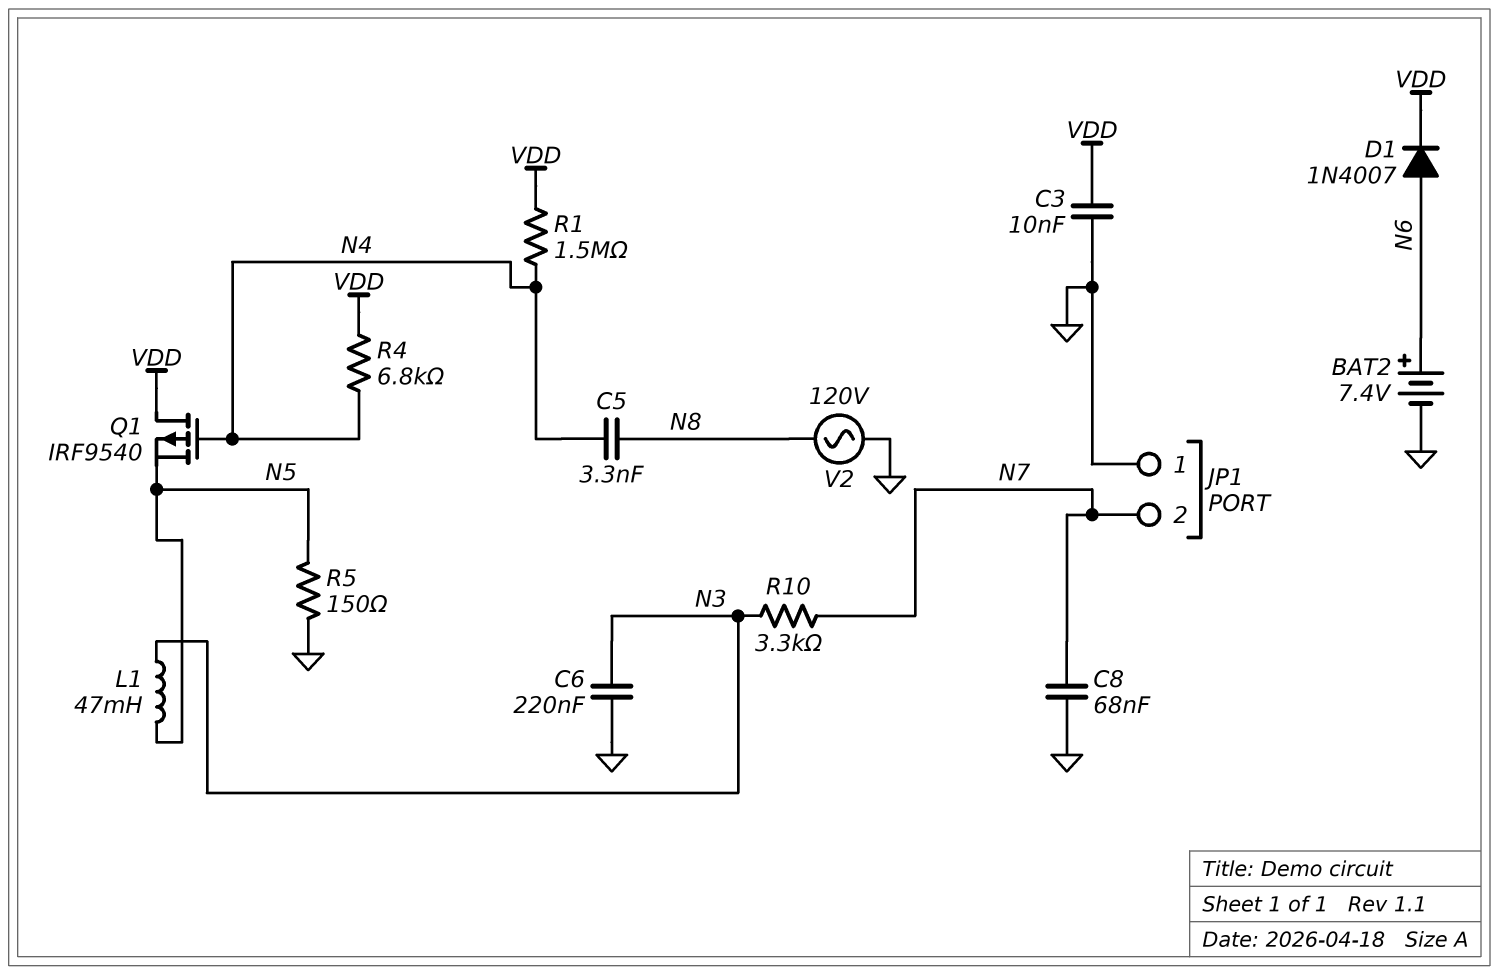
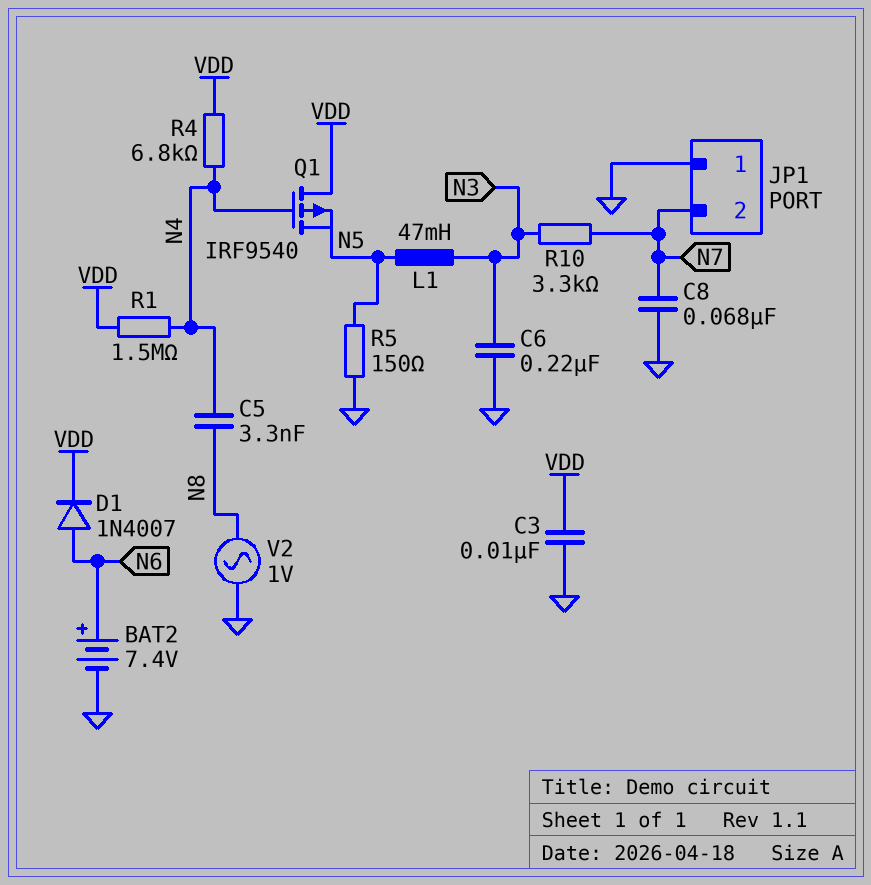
V2: AC 120V (GND, N8) -> AC 1V (GND, N8)

